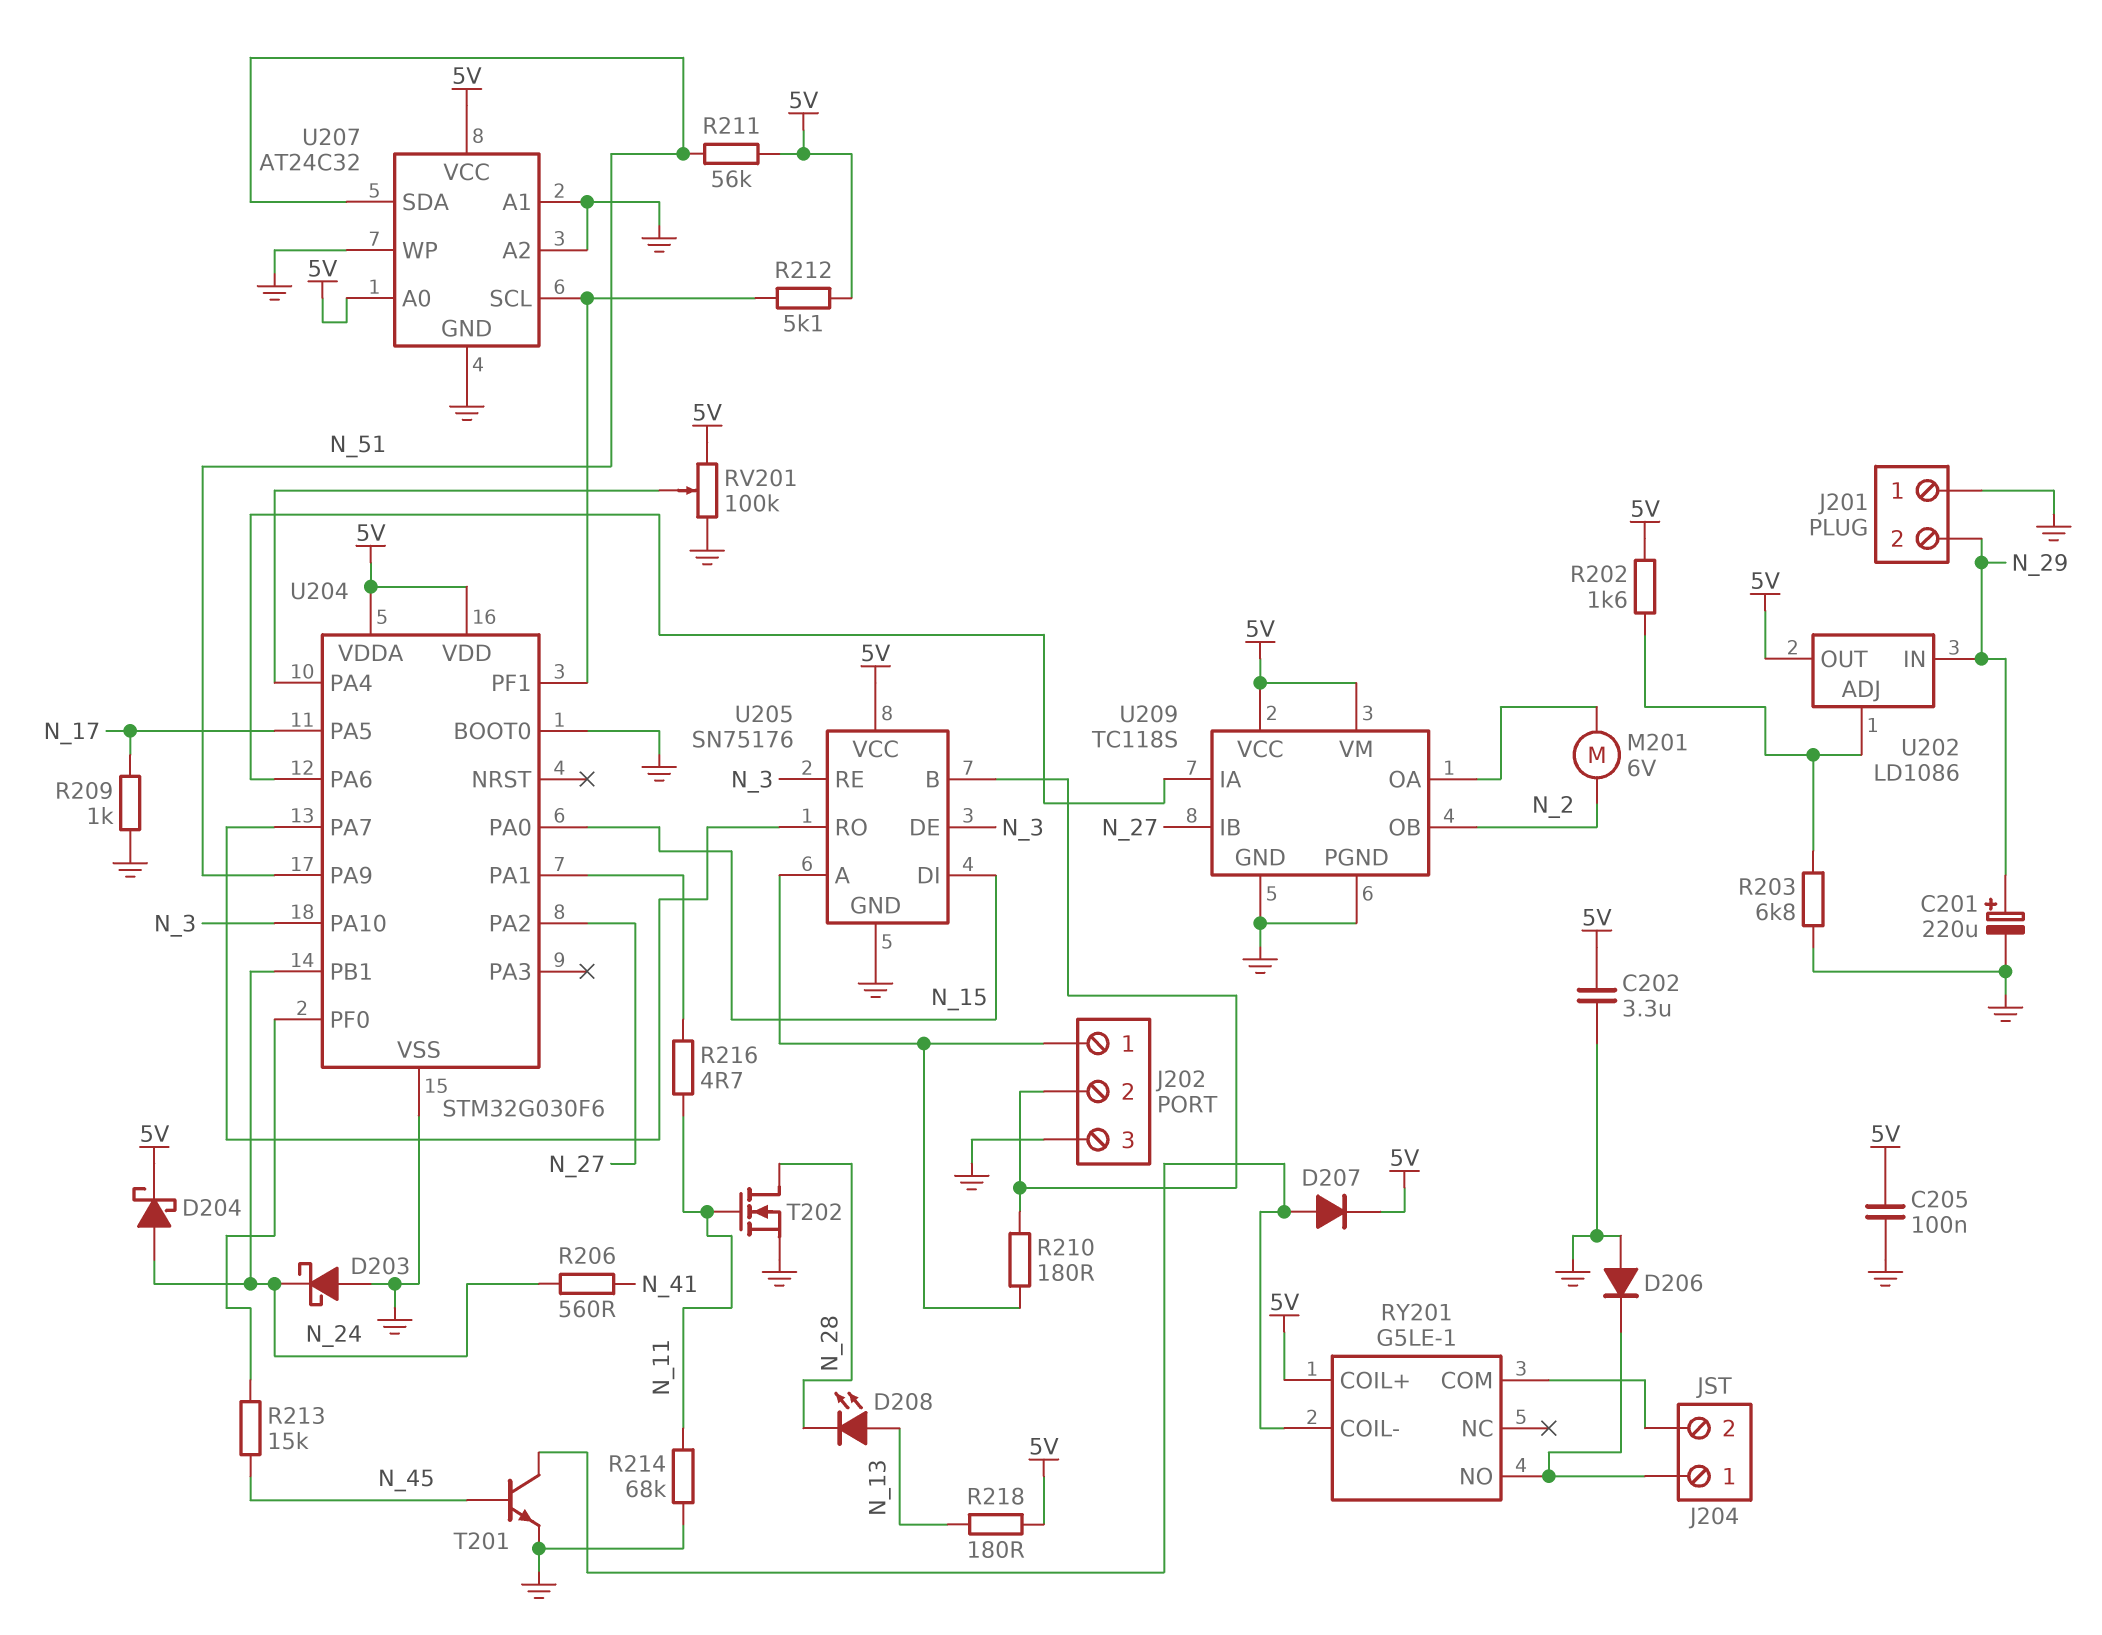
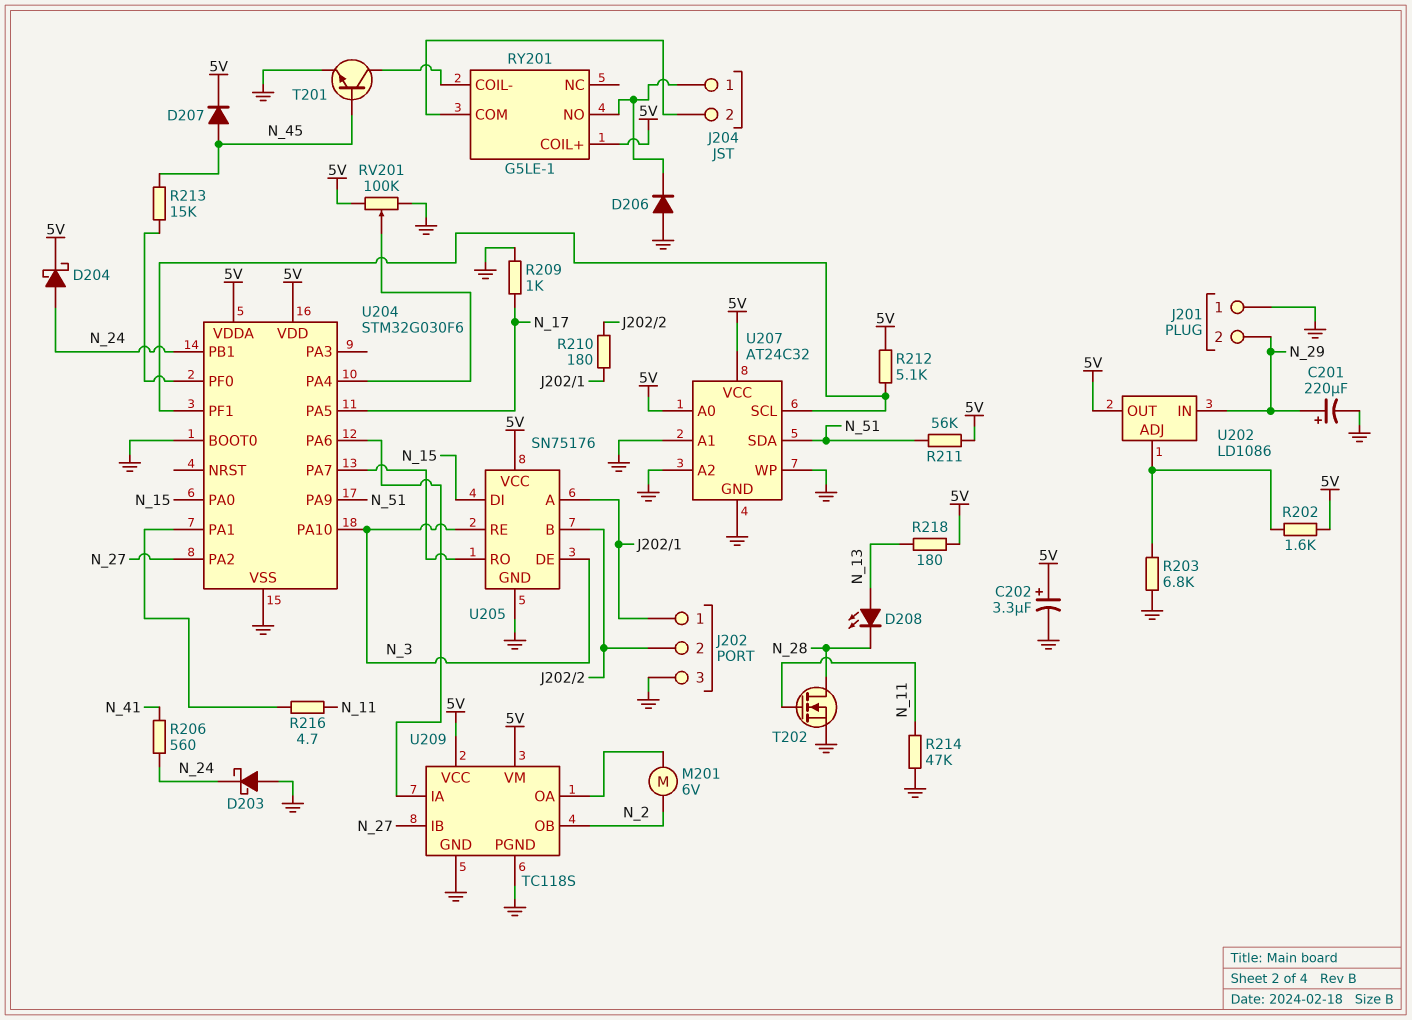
C202: 3.3uF (5V, GND) -> 3.3uF (plus 5V, minus GND)
C205: 100nF (5V, GND) -> none
D207: diode (A RY201/COIL-, K 5V) -> diode (A N_45, K 5V)
R214: 68k (GND, N_11) -> 47k (GND, N_11)

